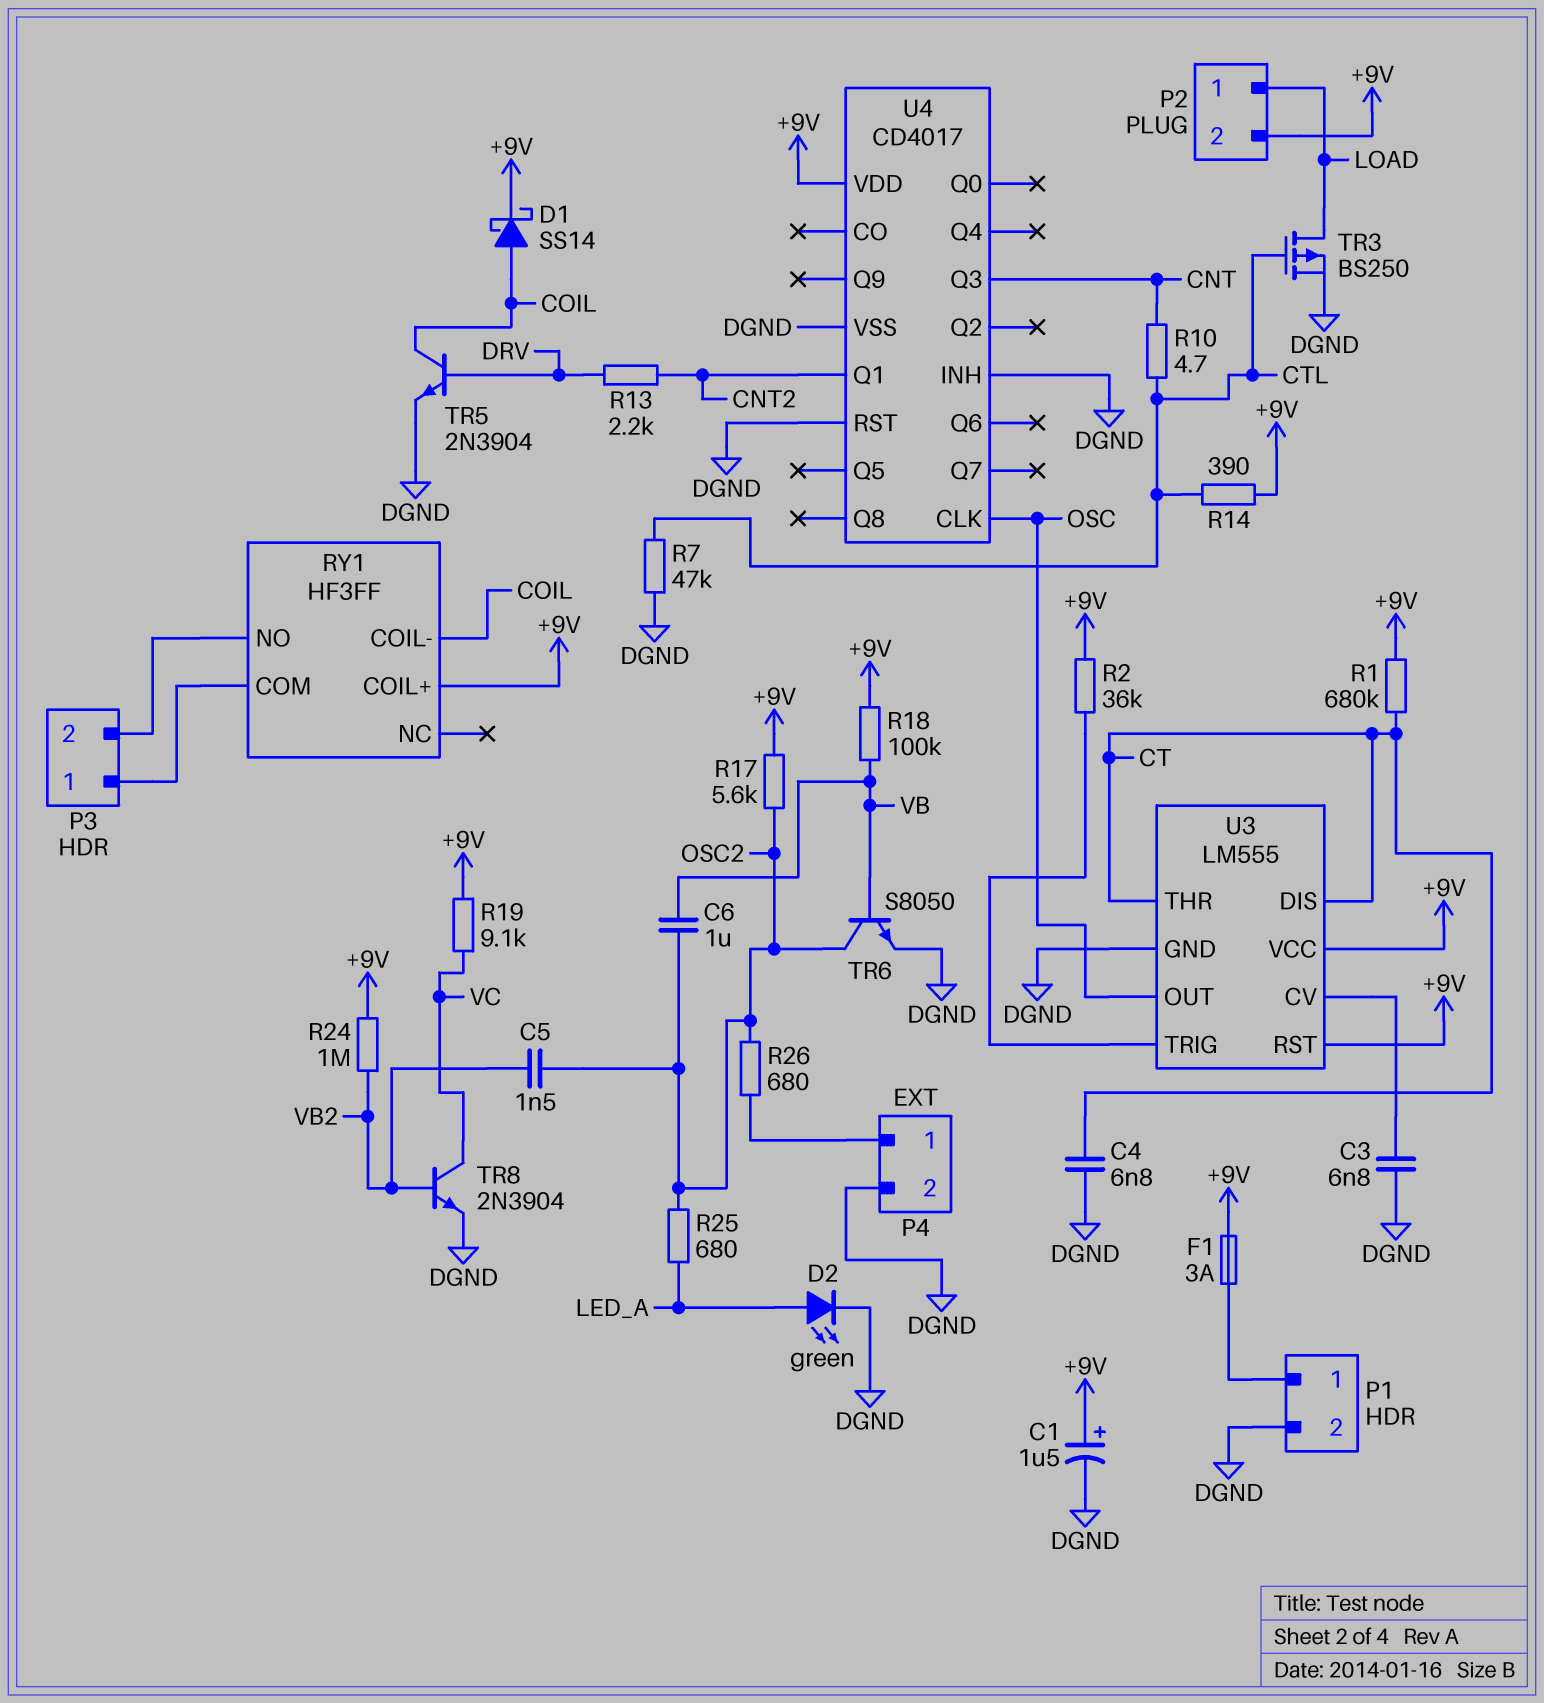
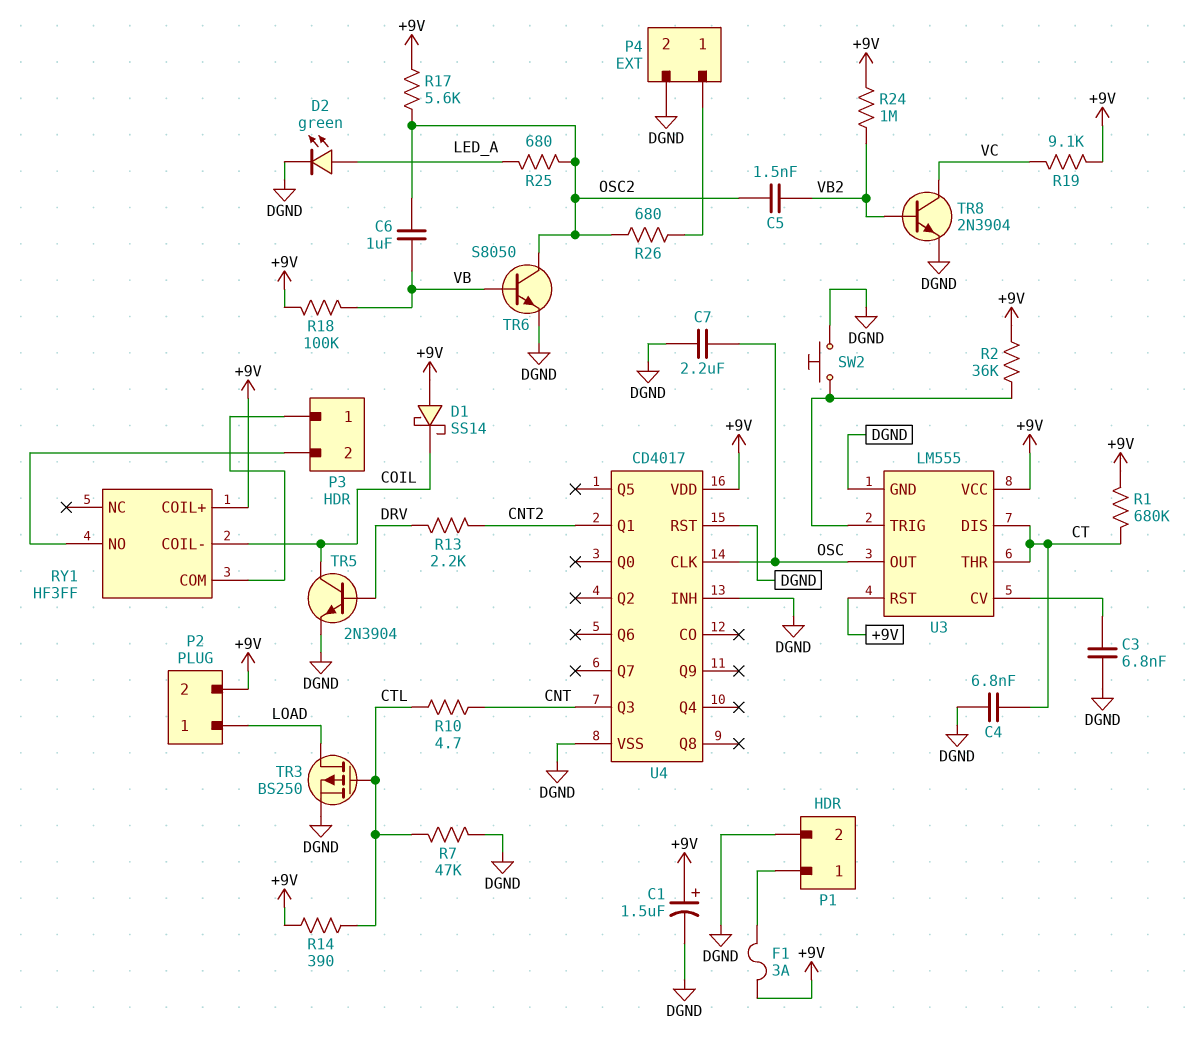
C7: none -> 2.2uF (DGND, OSC)
D1: schottky SS14 (A COIL, K +9V) -> schottky SS14 (A +9V, K COIL)
SW2: none -> button (DGND, U3/TRIG)

